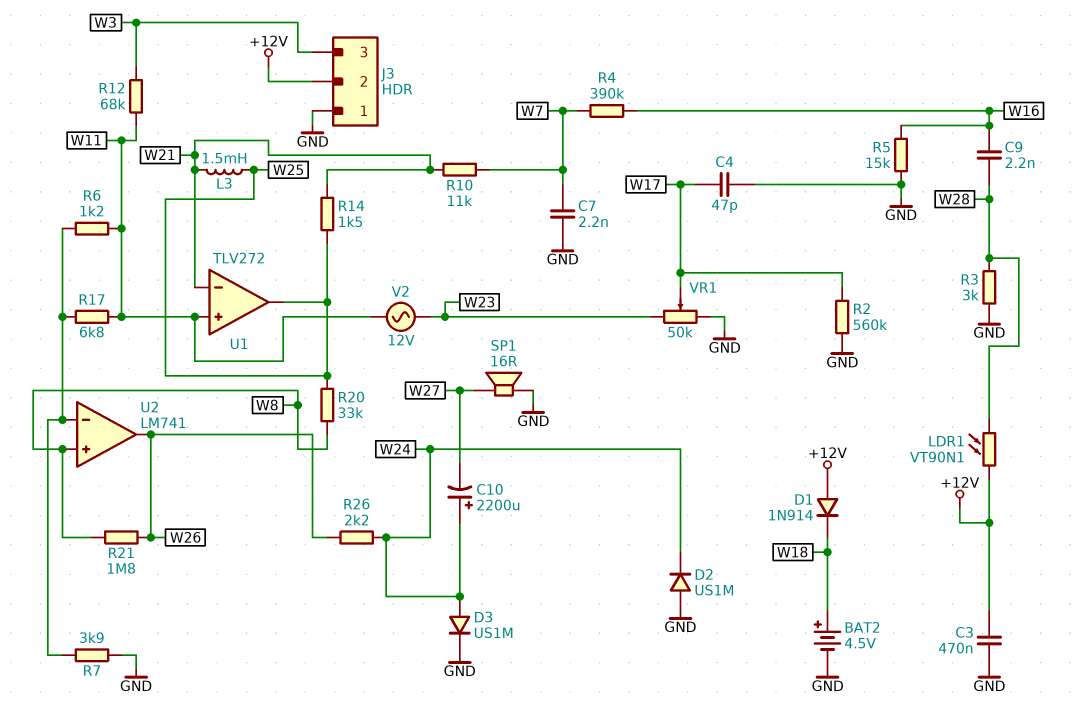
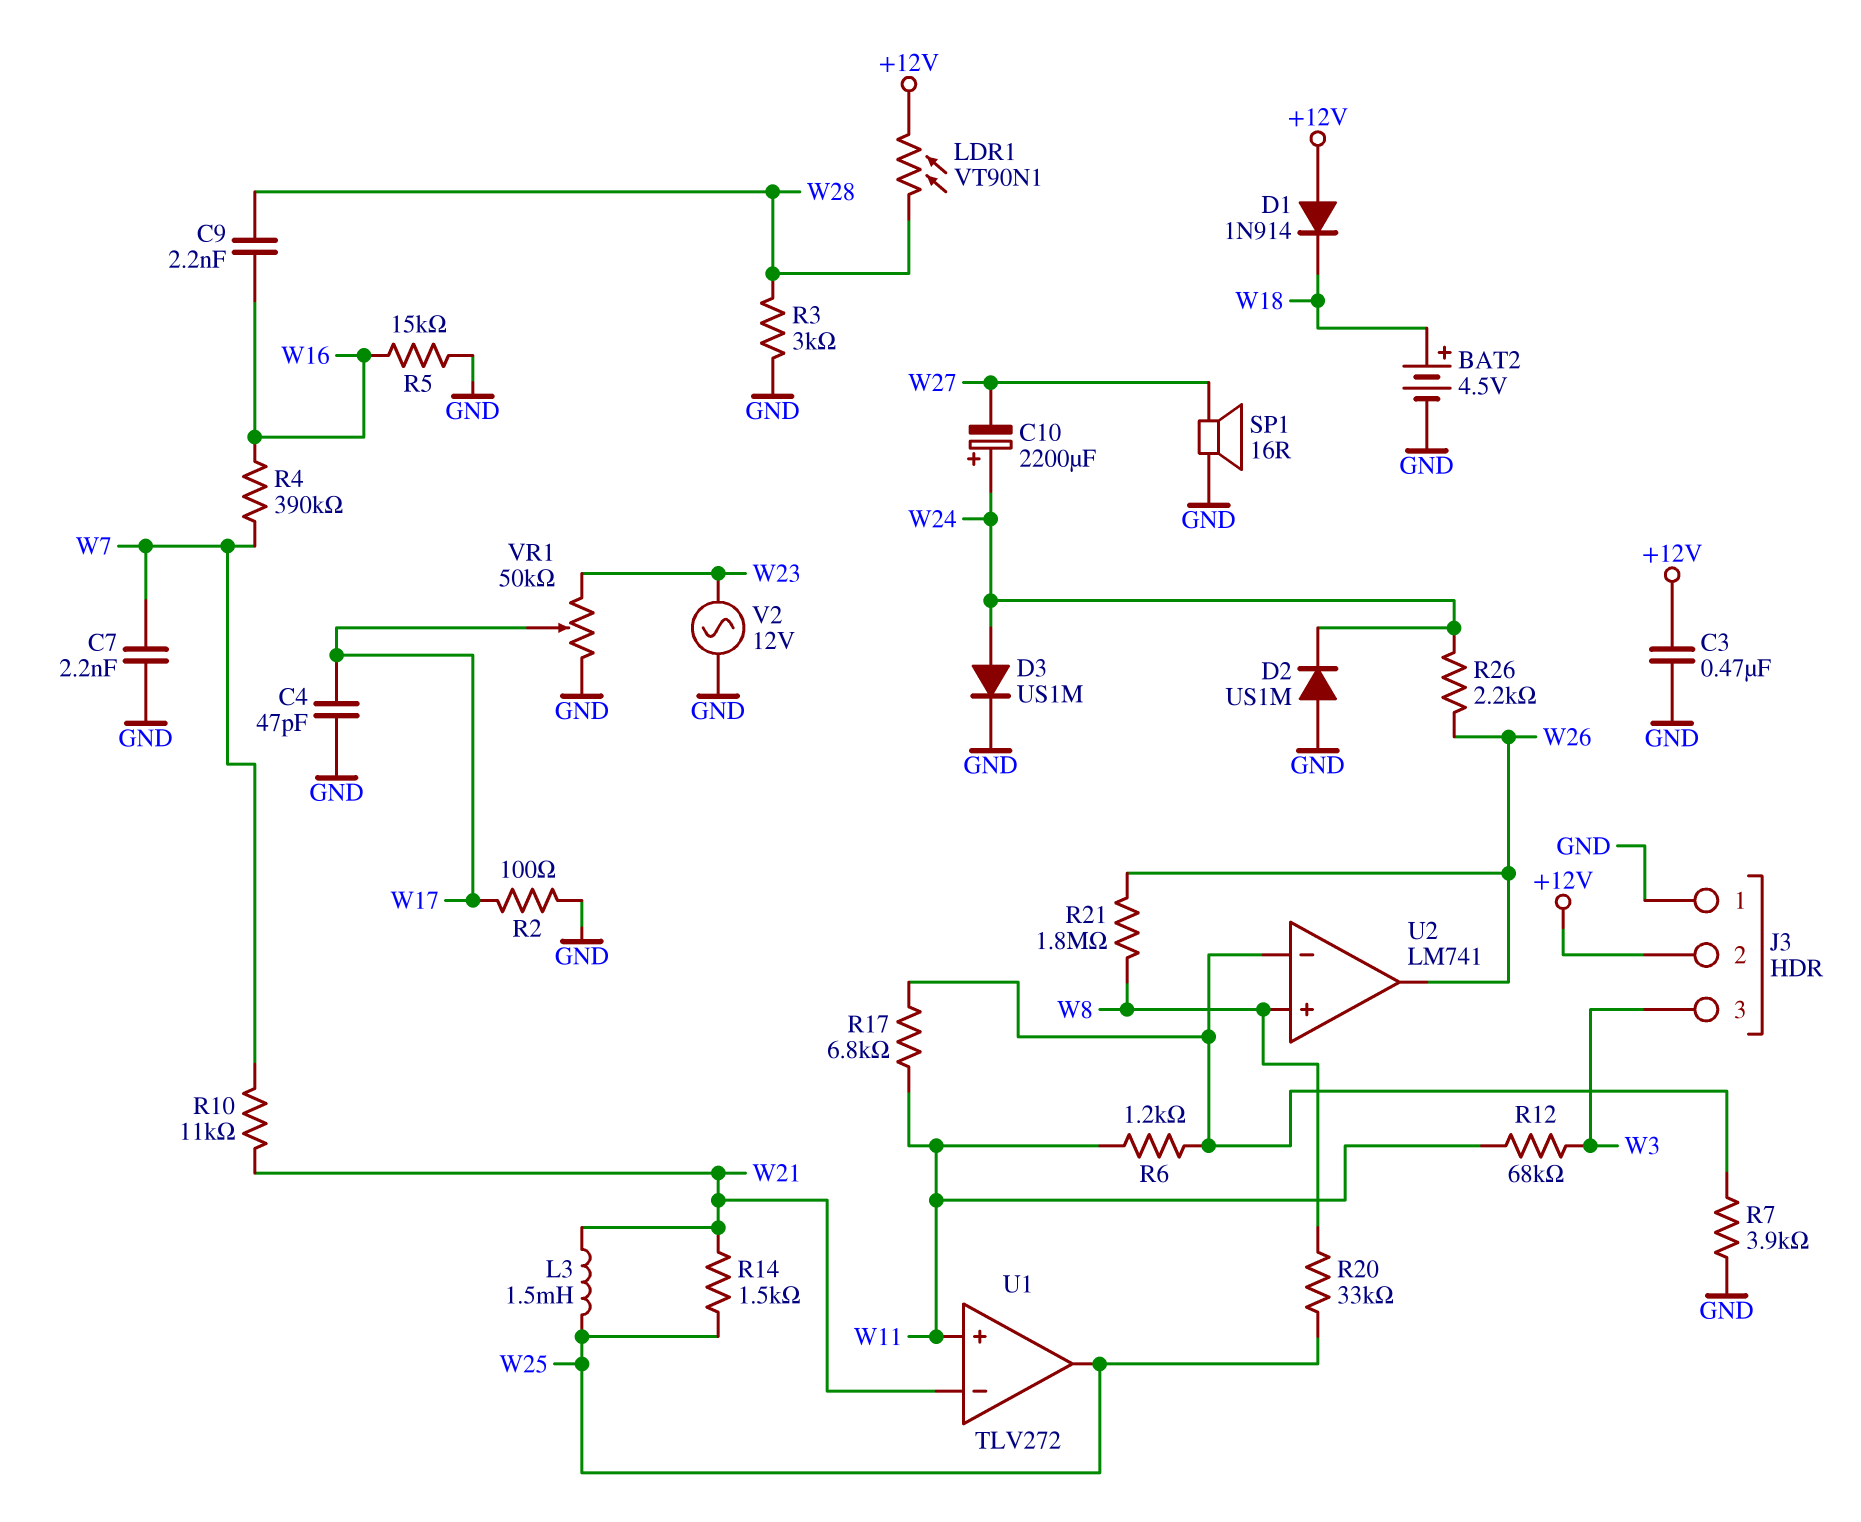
R2: 560k (GND, W17) -> 100 (GND, W17)
V2: AC 12V (W11, W23) -> AC 12V (GND, W23)

